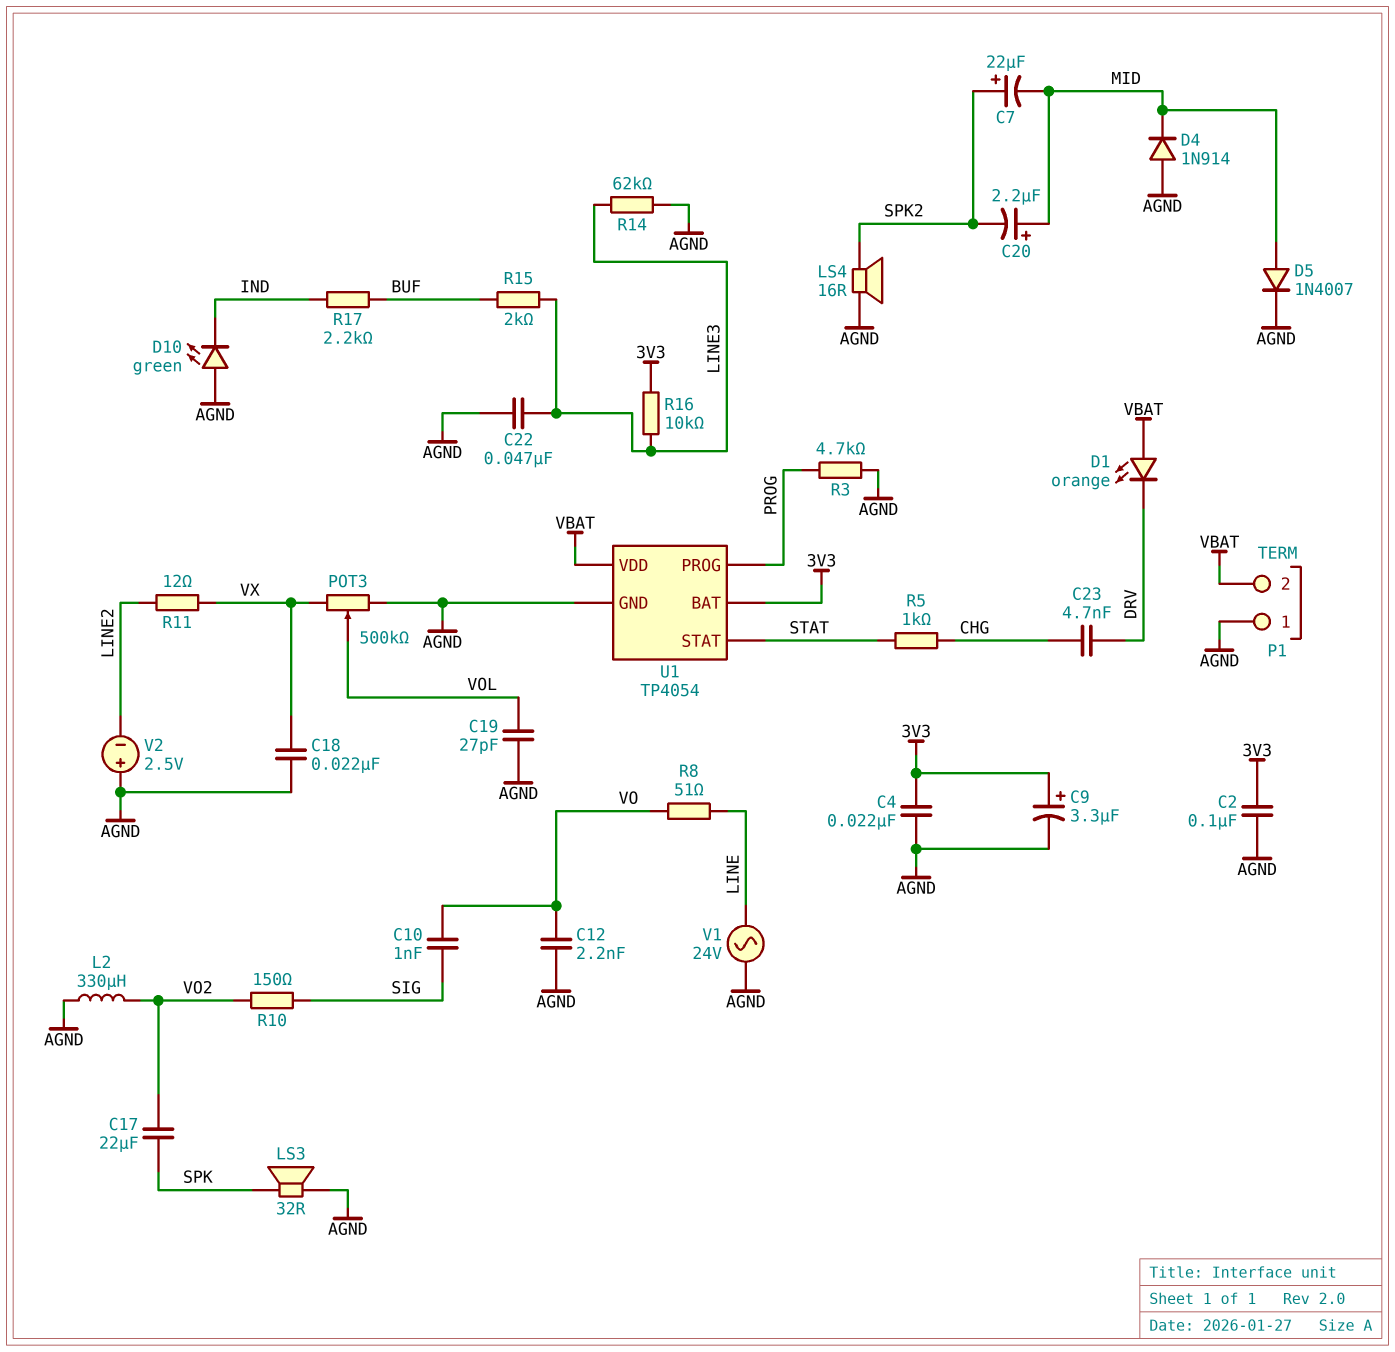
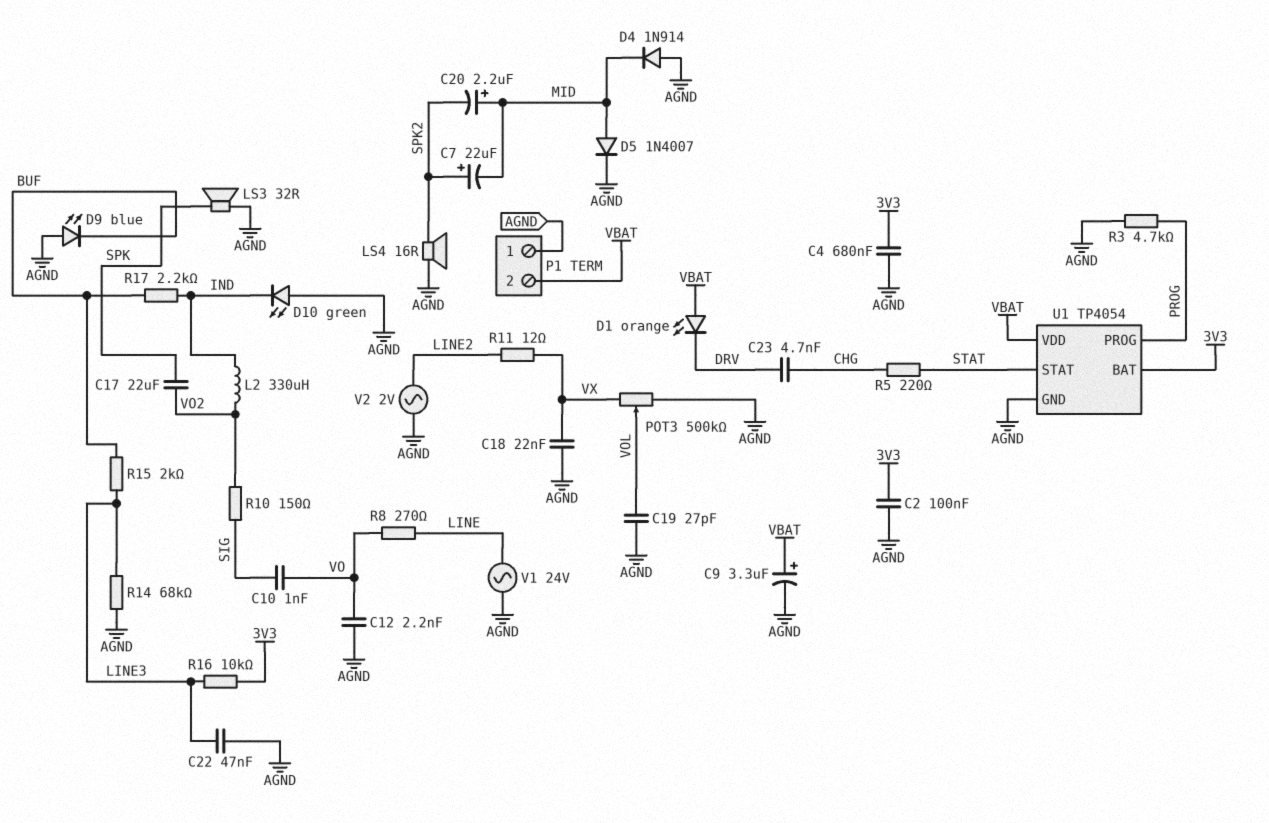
C4: 22nF (3V3, AGND) -> 680nF (3V3, AGND)
C9: 3.3uF (plus 3V3, minus AGND) -> 3.3uF (plus VBAT, minus AGND)
D9: none -> LED blue (A AGND, K BUF)
L2: 330uH (AGND, VO2) -> 330uH (IND, VO2)
R5: 1k (CHG, STAT) -> 220 (CHG, STAT)
R8: 51 (LINE, VO) -> 270 (LINE, VO)
R14: 62k (AGND, LINE3) -> 68k (AGND, LINE3)
V2: 2.5V (plus AGND, minus LINE2) -> AC 2V (AGND, LINE2)

